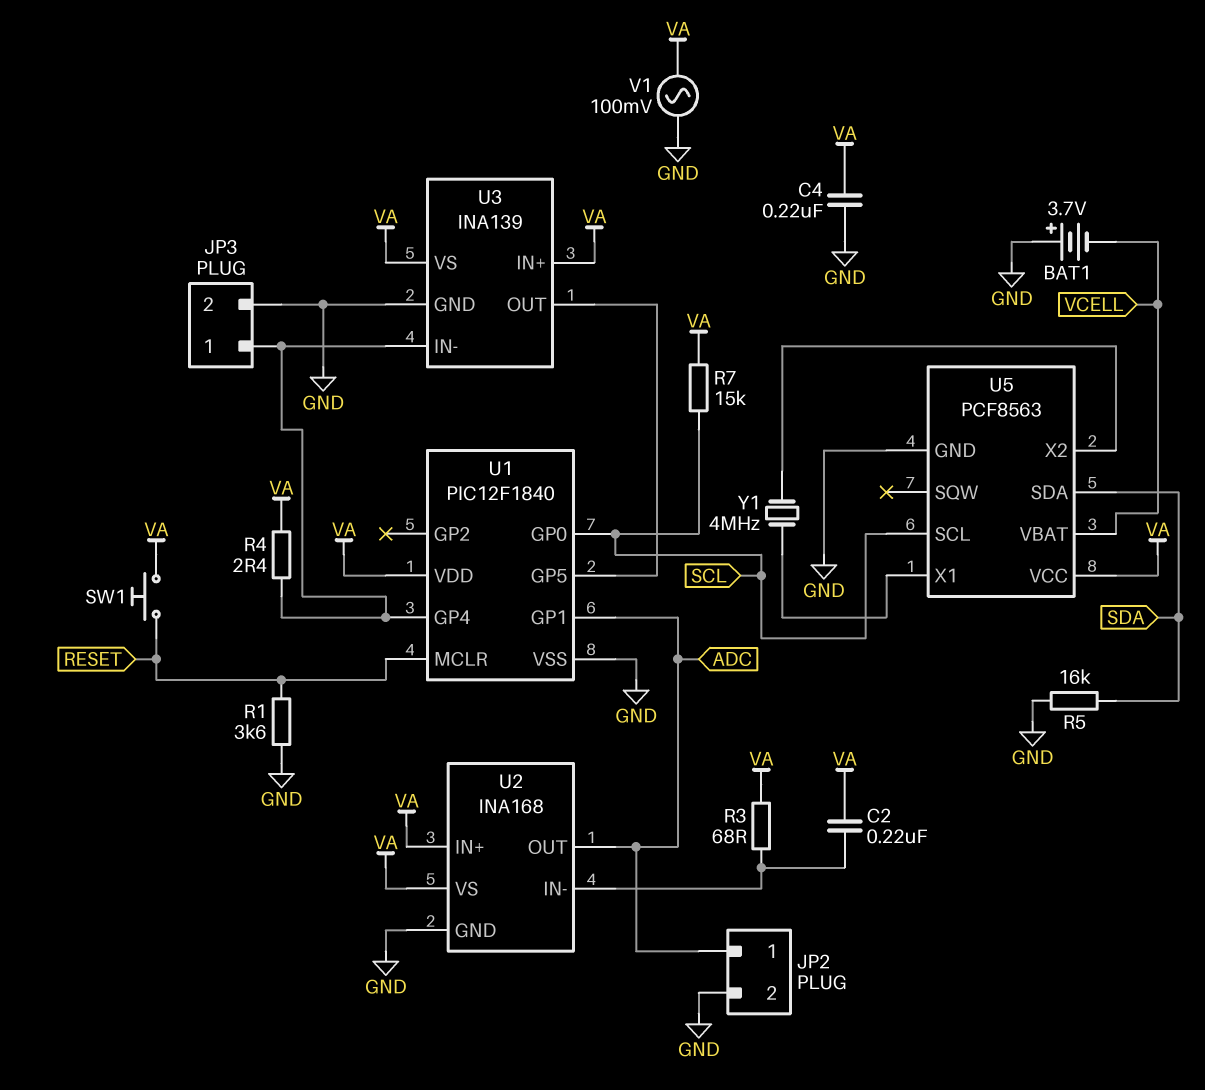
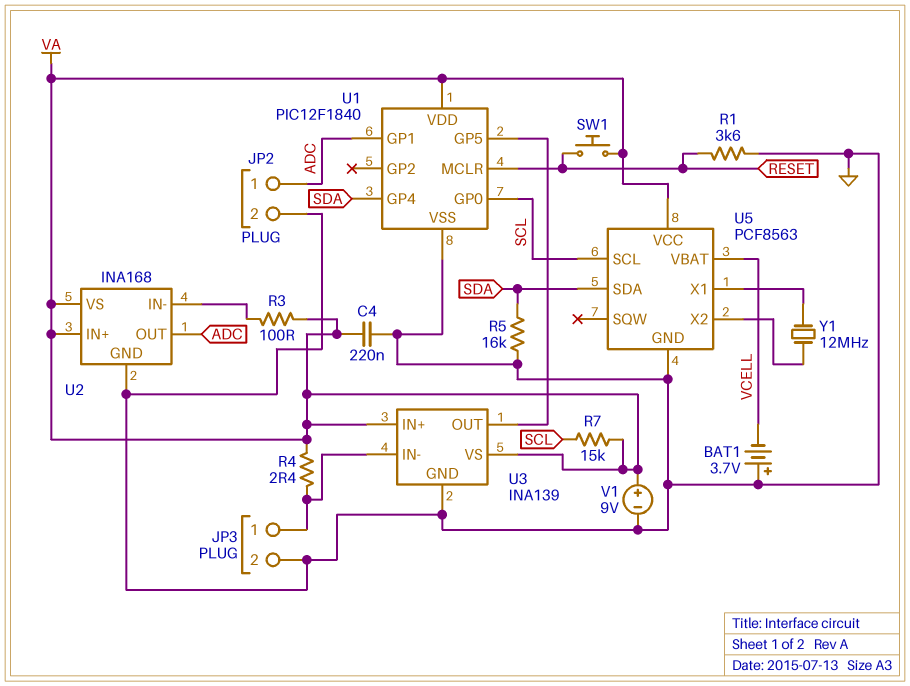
C2: 220nF (U2/IN-, VA) -> none
R3: 68 (U2/IN-, VA) -> 100 (U2/IN-, VA)
U1 pin GP4: JP3/1 -> SDA
V1: AC 100mV (GND, VA) -> 9V (plus VA, minus GND)
Y1: 4MHz (U5/X1, U5/X2) -> 12MHz (U5/X1, U5/X2)

